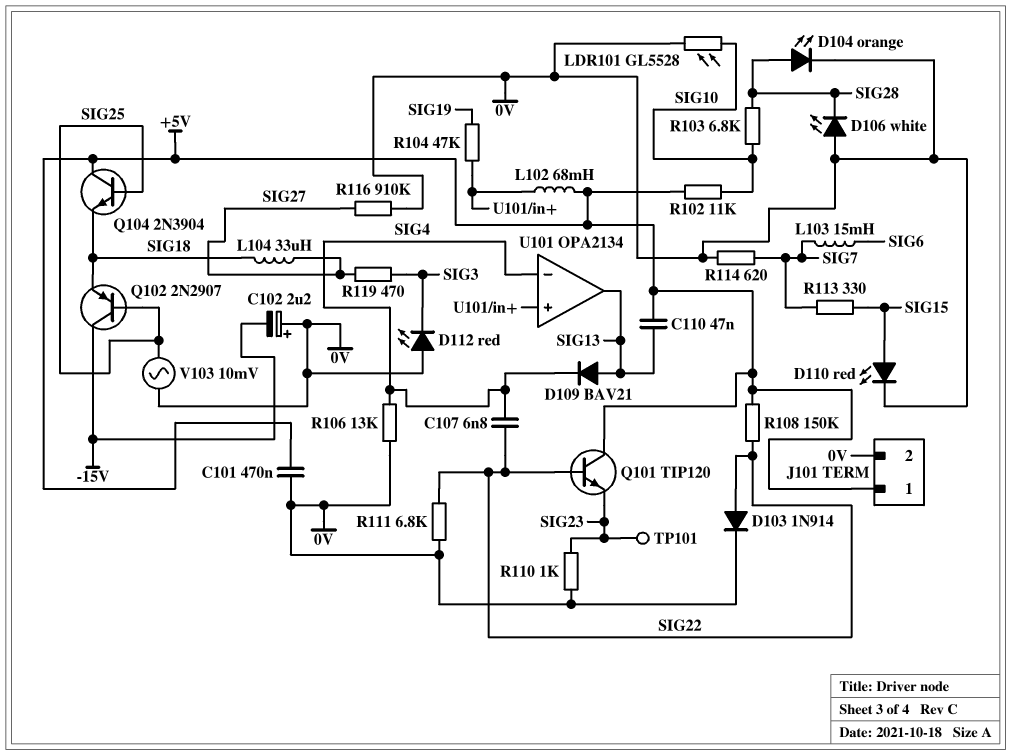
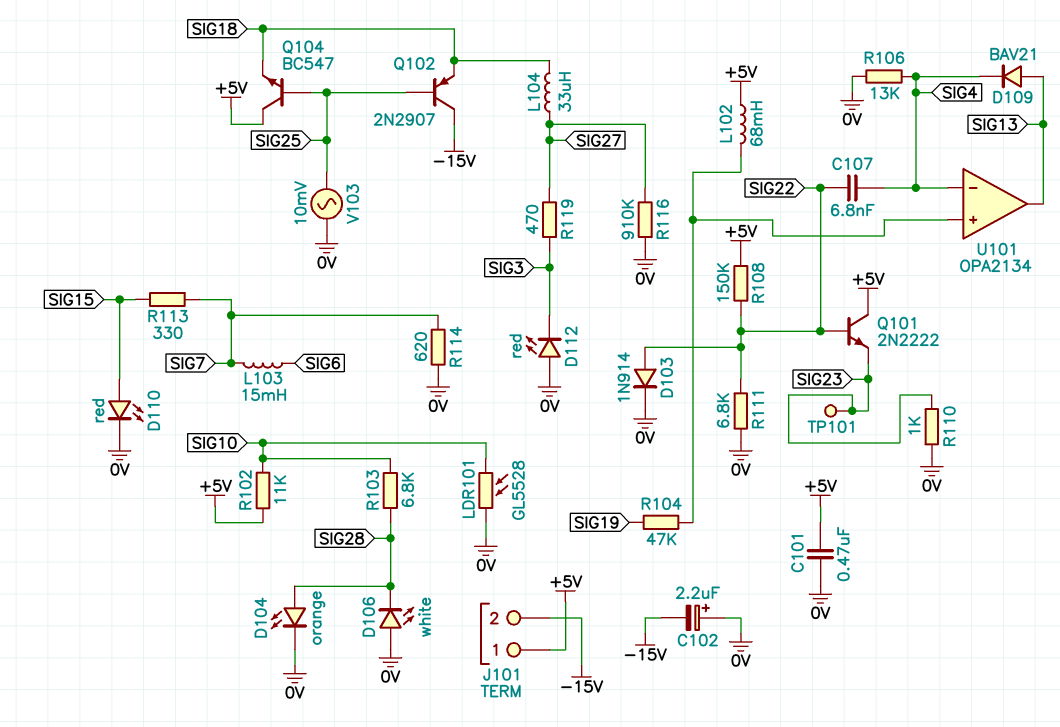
C110: 47nF (+5V, SIG13) -> none
J101 pin 2: 0V -> -15V
Q101: NPN TIP120 (B SIG22, C +5V, E SIG23) -> NPN 2N2222 (B SIG22, C +5V, E SIG23)
Q104: NPN 2N3904 (B SIG25, C +5V, E SIG18) -> NPN BC547 (B SIG25, C +5V, E SIG18)

